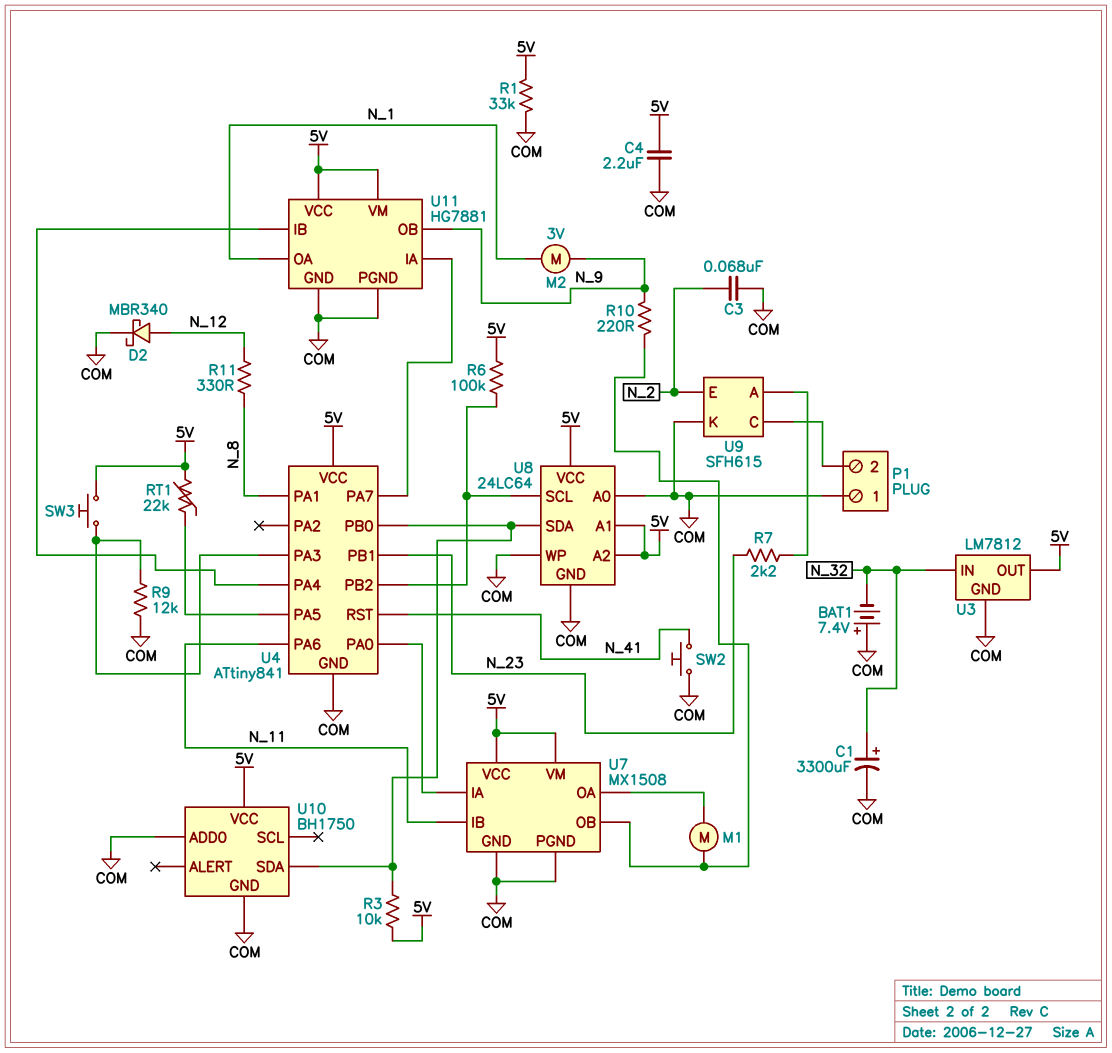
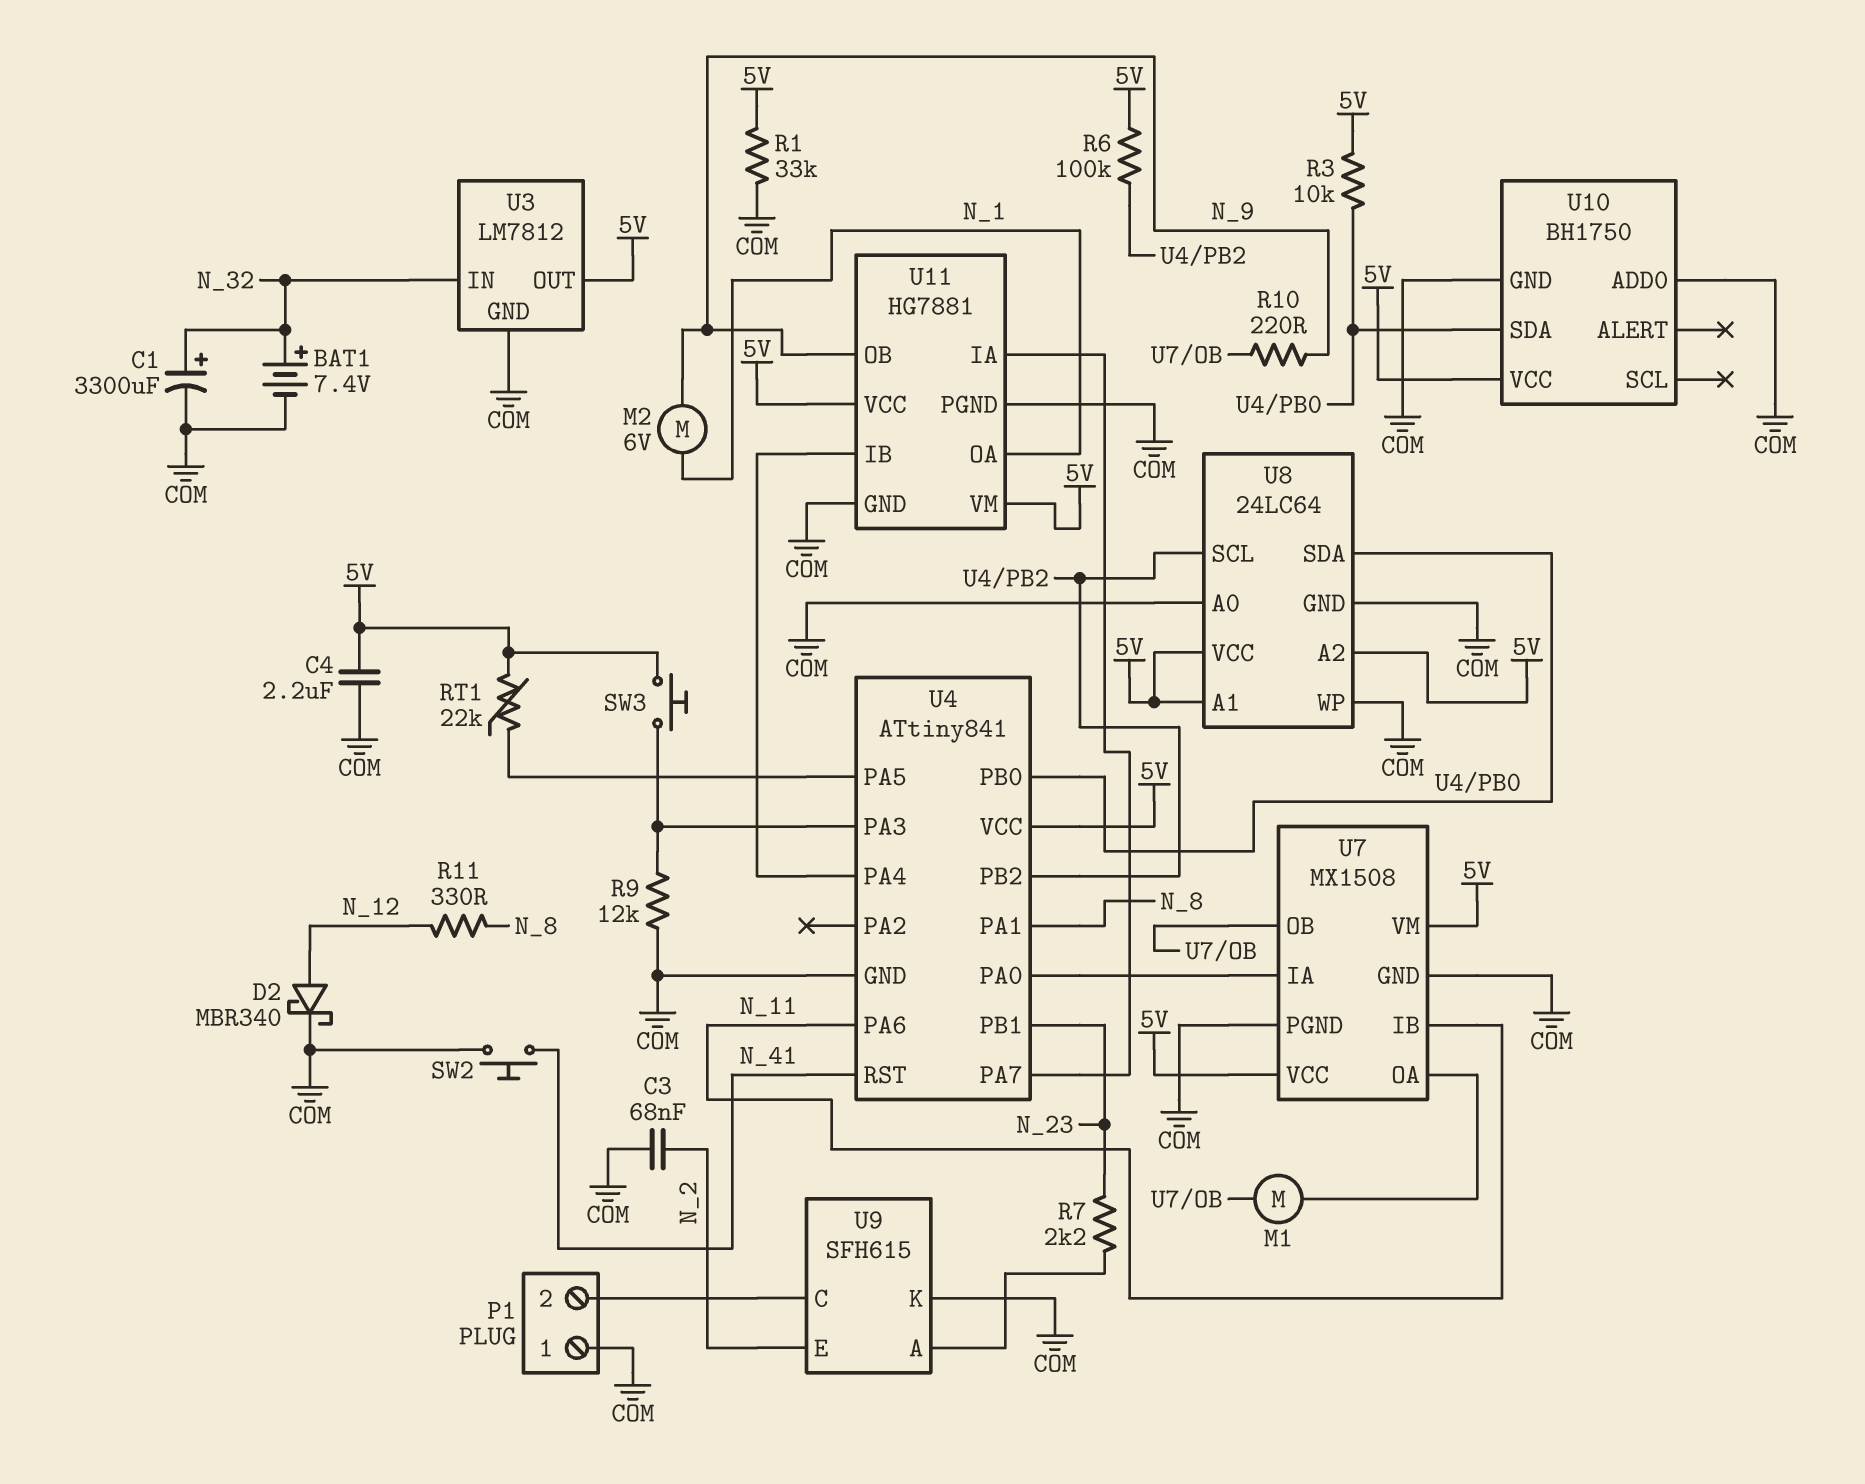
BAT1: 7.4V (plus COM, minus N_32) -> 7.4V (plus N_32, minus COM)
M2: motor 3V (N_1, N_9) -> motor 6V (N_1, N_9)

